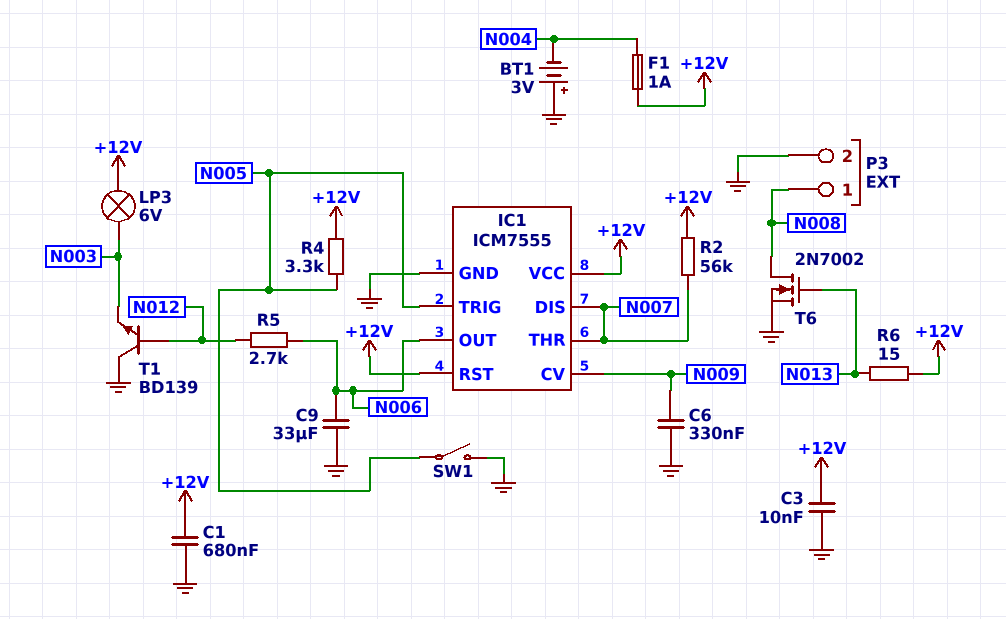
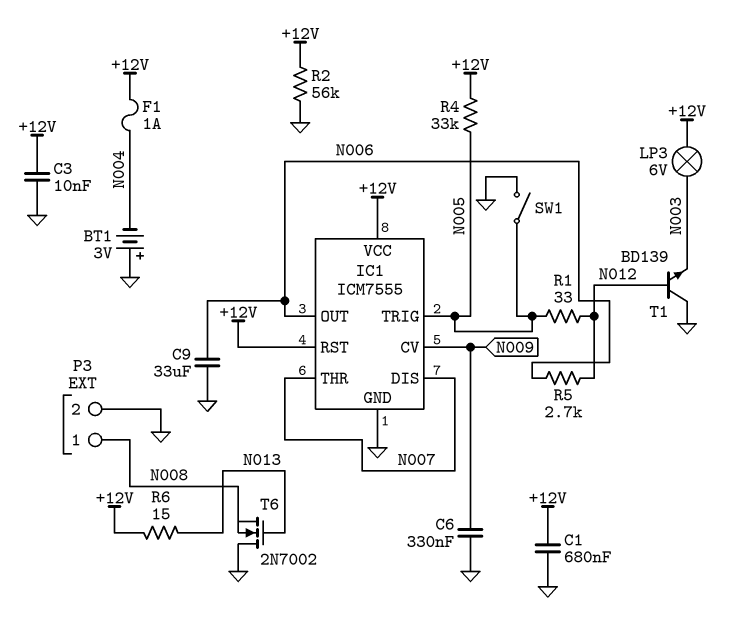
R1: none -> 33 (N005, N012)
R2: 56k (+12V, N007) -> 56k (+12V, GND)
R4: 3.3k (+12V, N005) -> 33k (+12V, N005)
T6: NMOS 2N7002 (G N013, D N008, S GND) -> NMOS 2N7002 (G N013, D GND, S N008)

